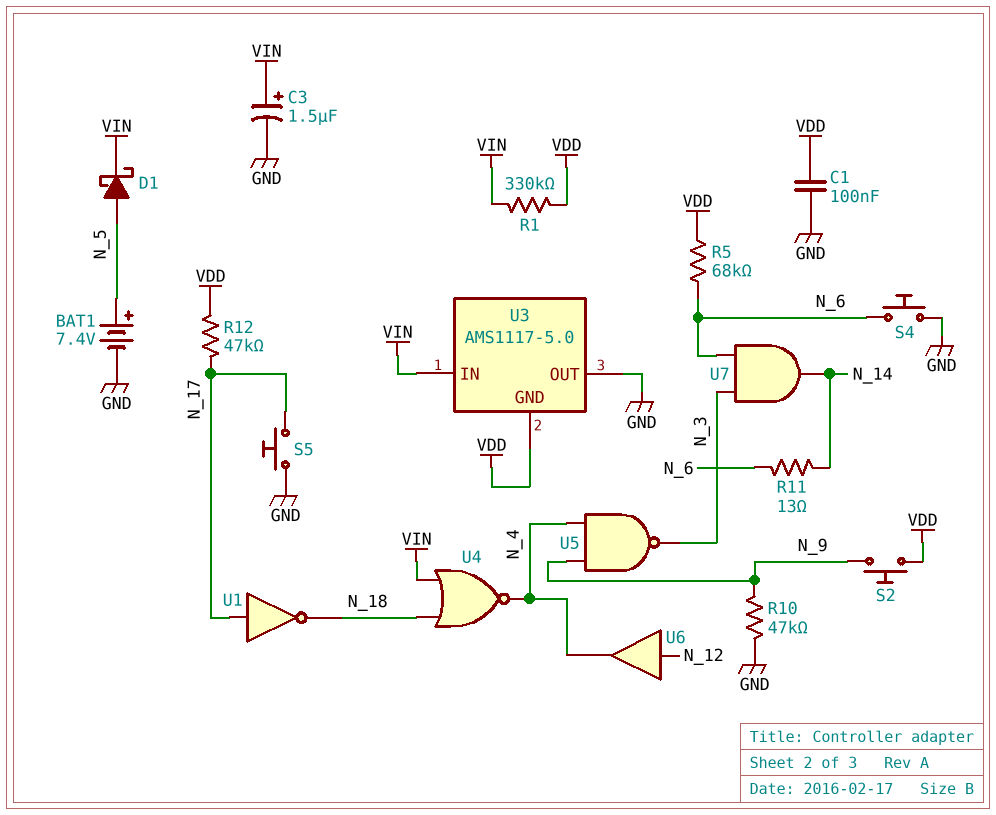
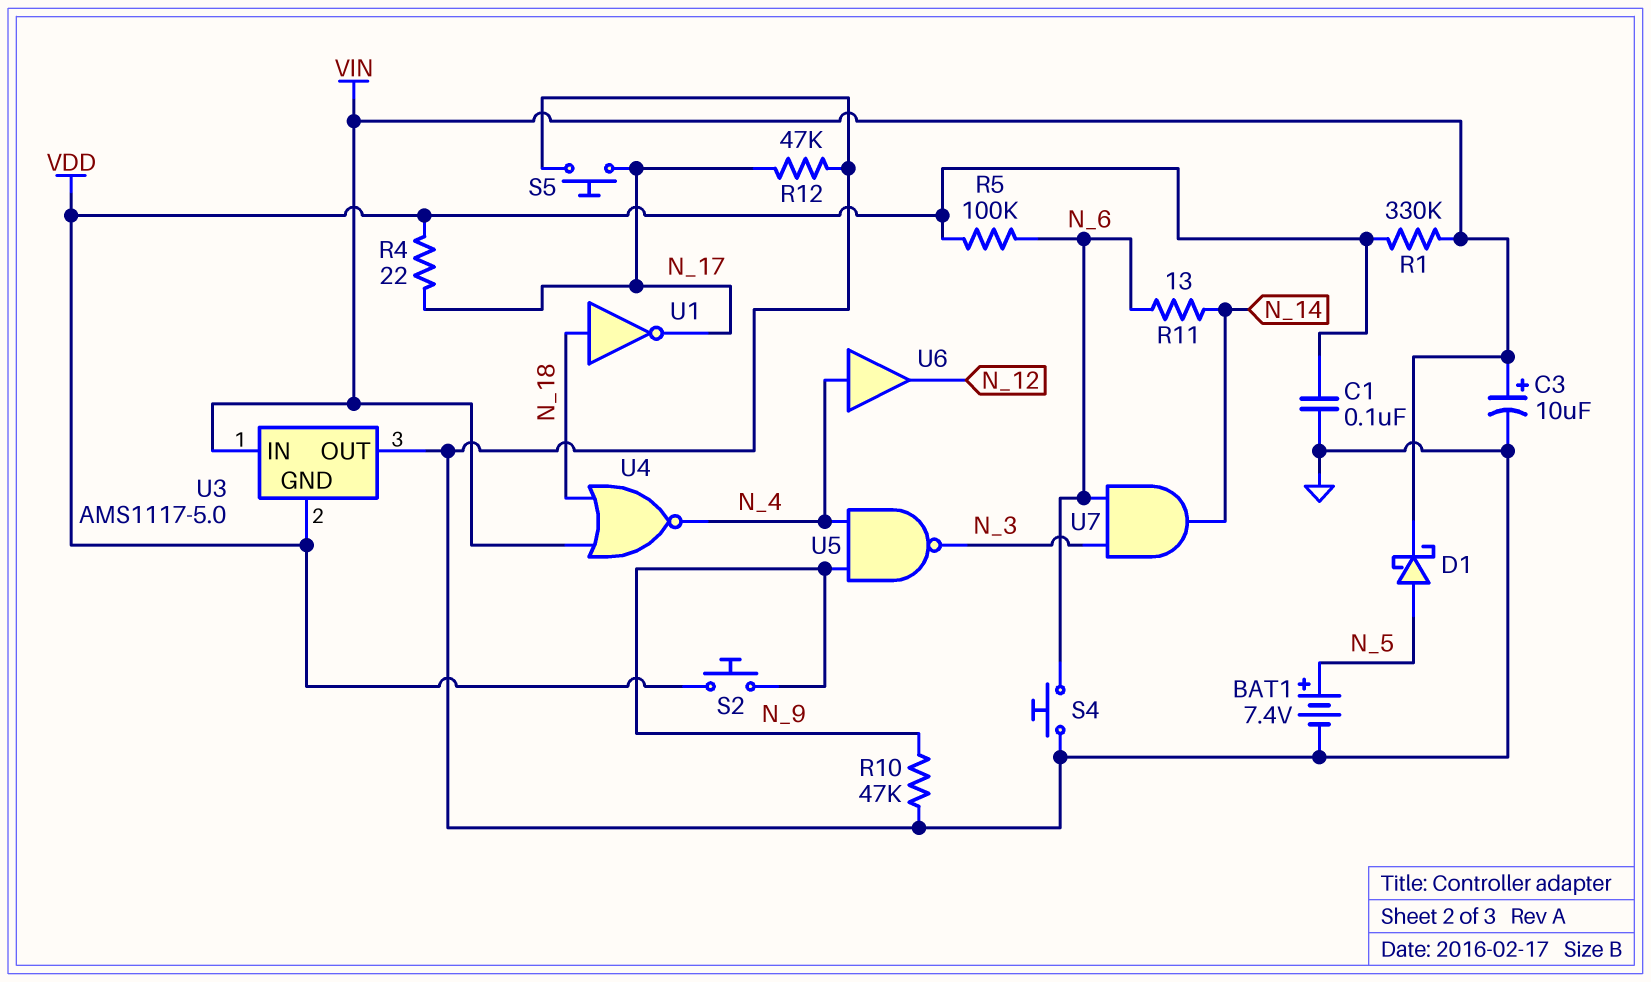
C3: 1.5uF (plus VIN, minus GND) -> 10uF (plus VIN, minus GND)
R4: none -> 22 (N_17, VDD)
R5: 68k (N_6, VDD) -> 100k (N_6, VDD)
R12: 47k (N_17, VDD) -> 47k (GND, N_17)
U1: NOT (in N_17, out N_18) -> NOT (in N_18, out N_17)
U6: buffer (in N_12, out N_4) -> buffer (in N_4, out N_12)

